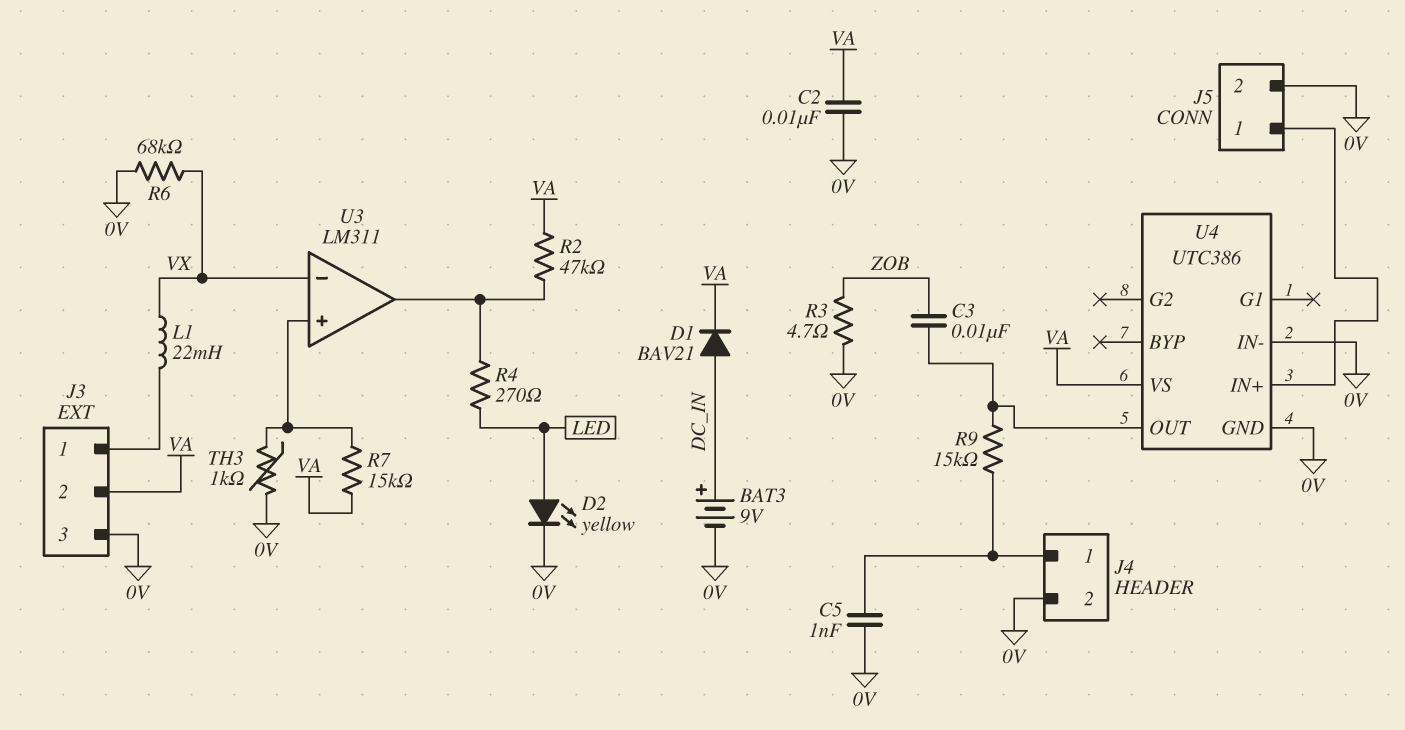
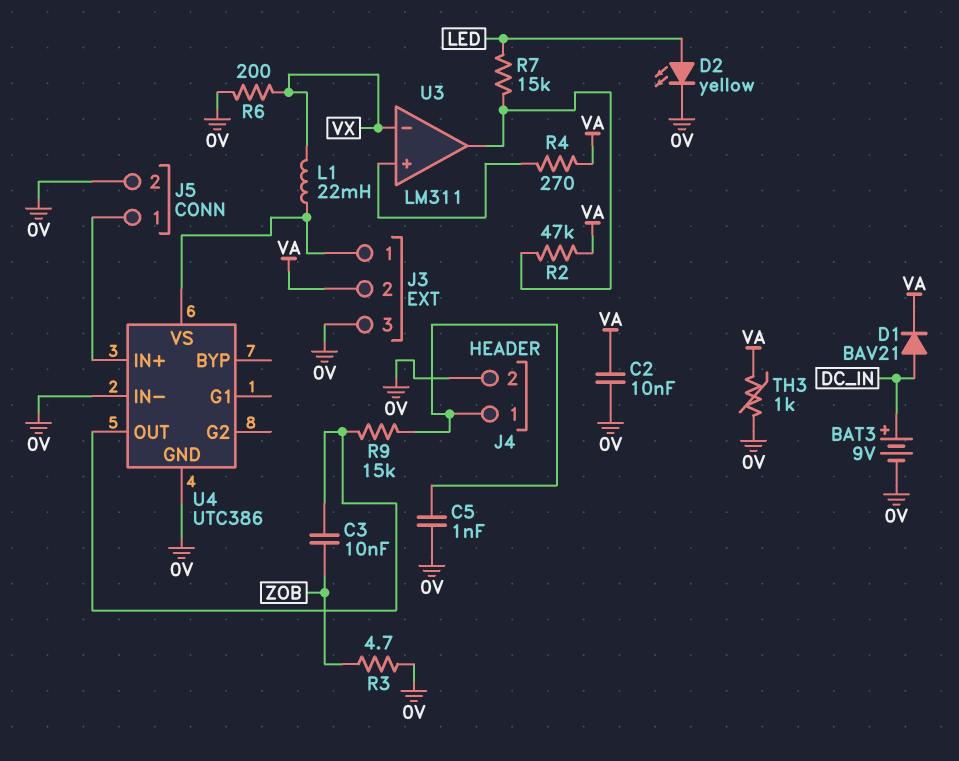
R4: 270 (LED, U3/out) -> 270 (U3/in+, VA)
R6: 68k (0V, VX) -> 200 (0V, VX)
R7: 15k (U3/in+, VA) -> 15k (LED, U3/out)
TH3: 1k (0V, U3/in+) -> 1k (0V, VA)
U4 pin VS: VA -> J3/1

